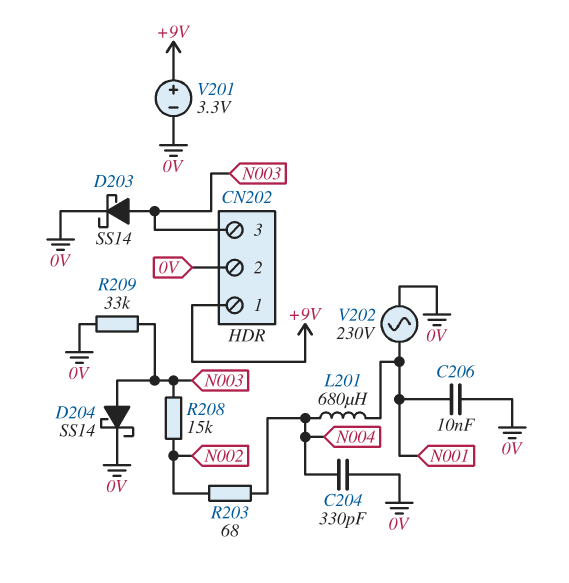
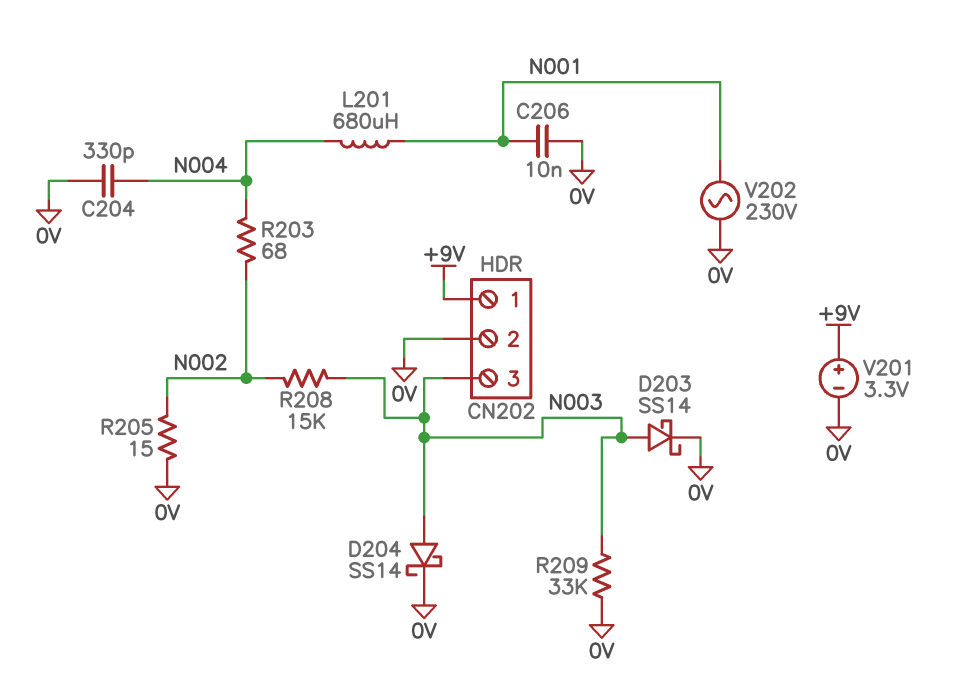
R205: none -> 15 (0V, N002)

